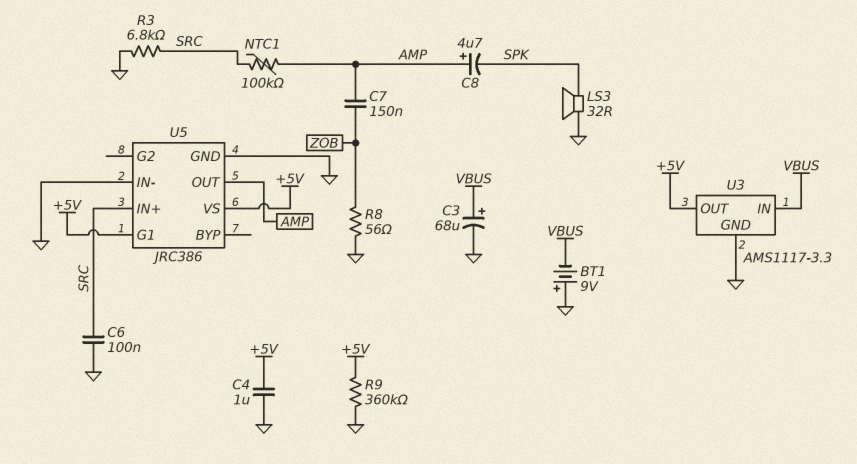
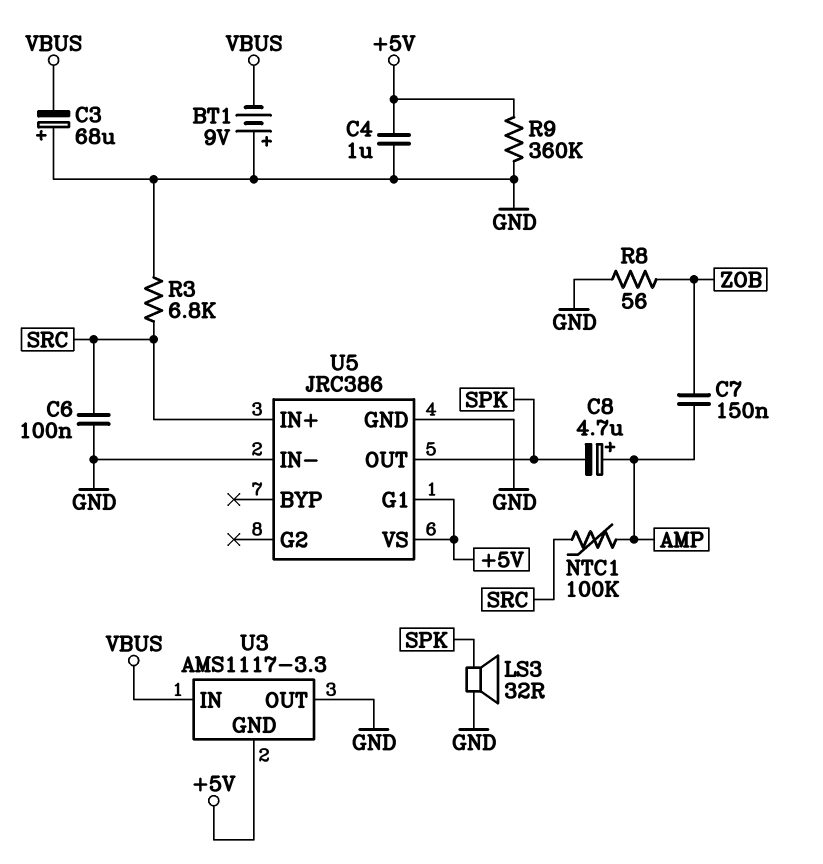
C3: 68uF (plus VBUS, minus GND) -> 68uF (plus GND, minus VBUS)
U3 pin GND: GND -> +5V
U3 pin OUT: +5V -> GND
U5 pin OUT: AMP -> SPK

